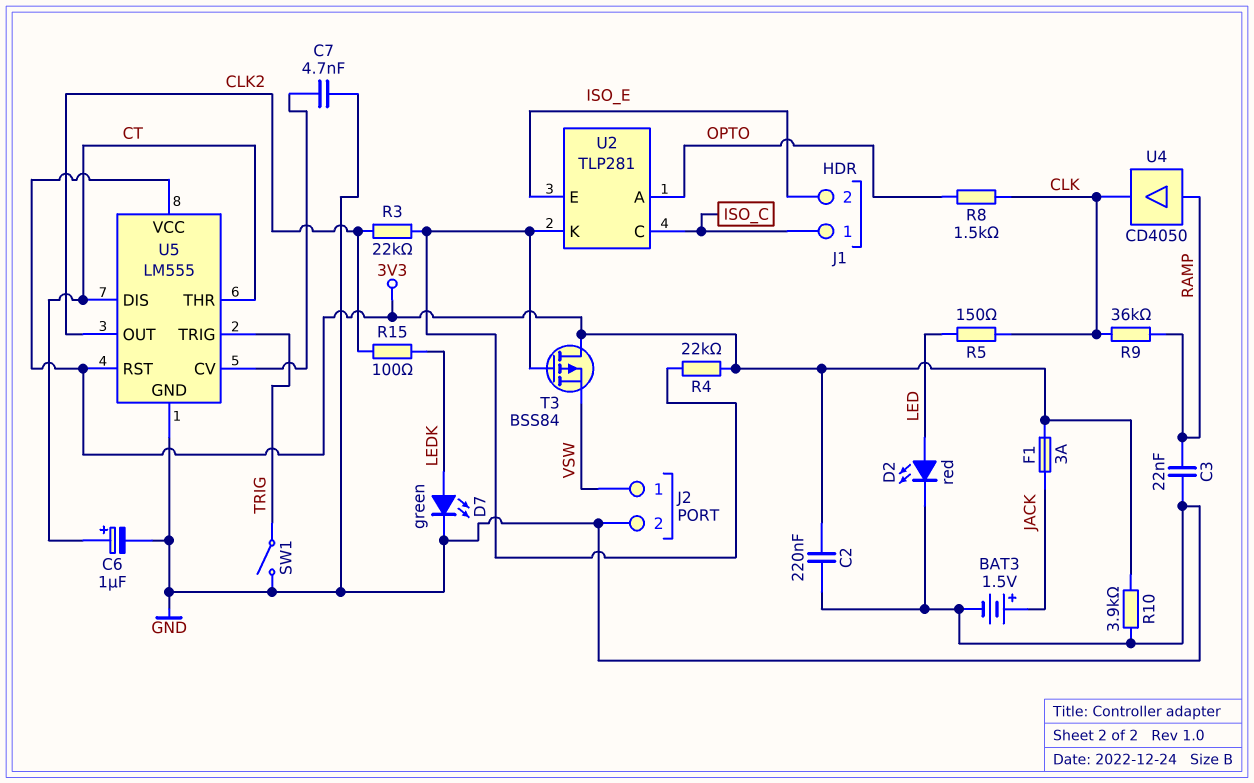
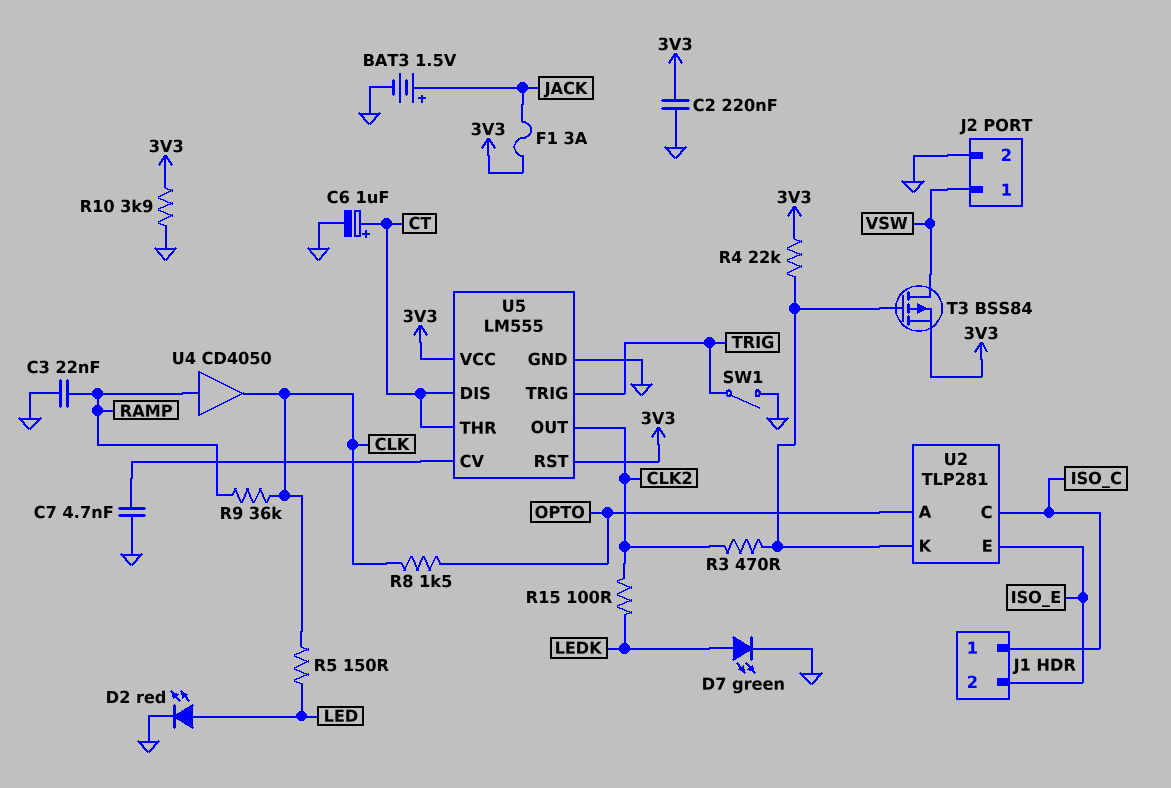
R3: 22k (CLK2, U2/K) -> 470 (CLK2, U2/K)
T3: PMOS BSS84 (G U2/K, D 3V3, S VSW) -> PMOS BSS84 (G U2/K, D VSW, S 3V3)

